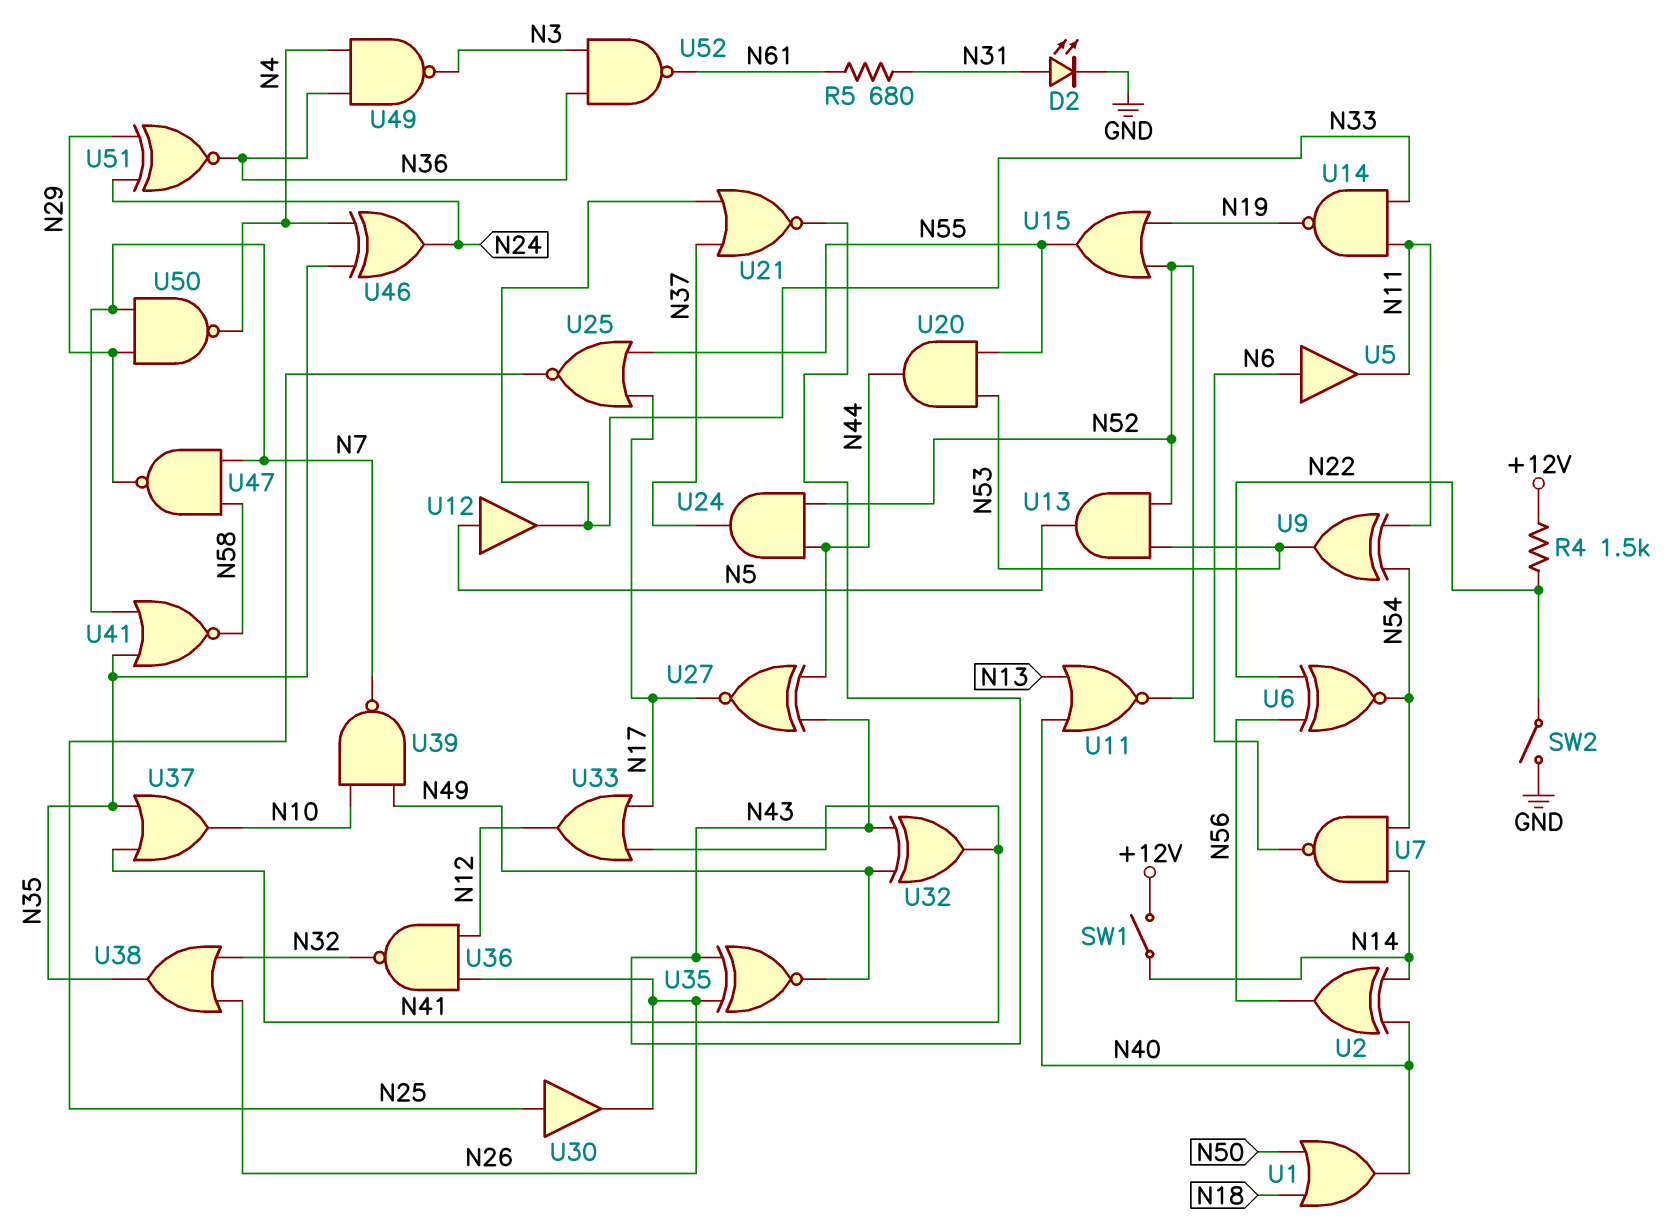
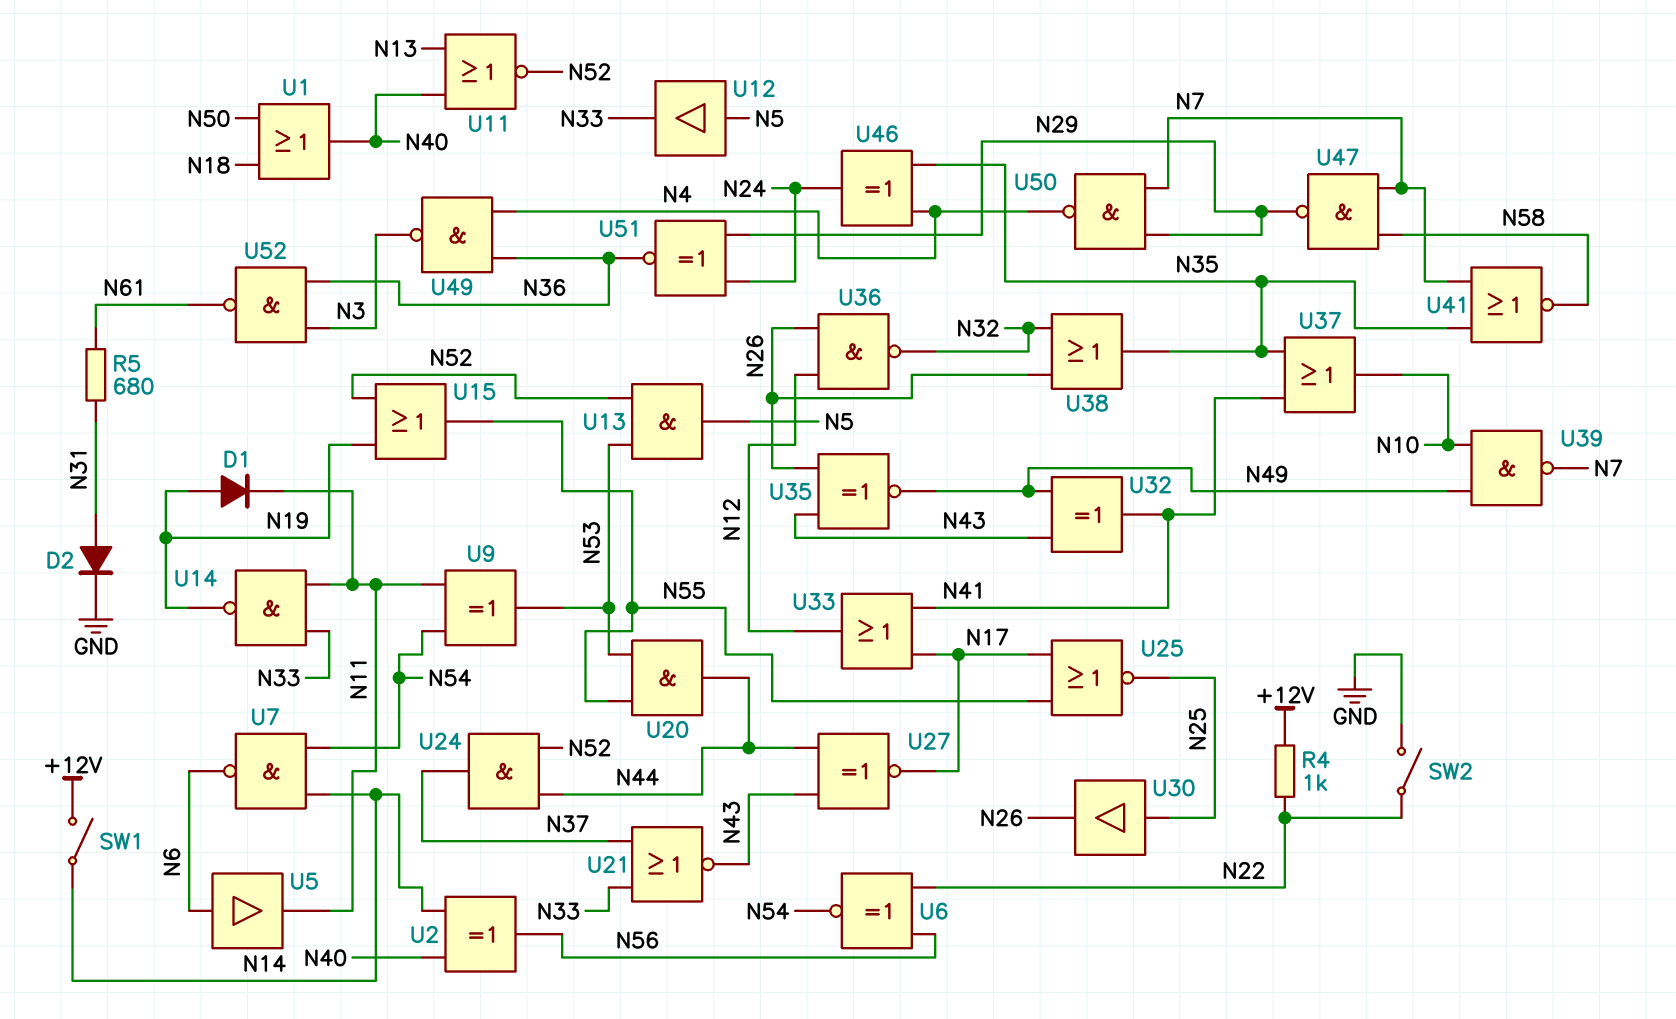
D1: none -> diode (A N19, K N11)
D2: LED (A N31, K GND) -> diode (A N31, K GND)
R4: 1.5k (+12V, N22) -> 1k (+12V, N22)

